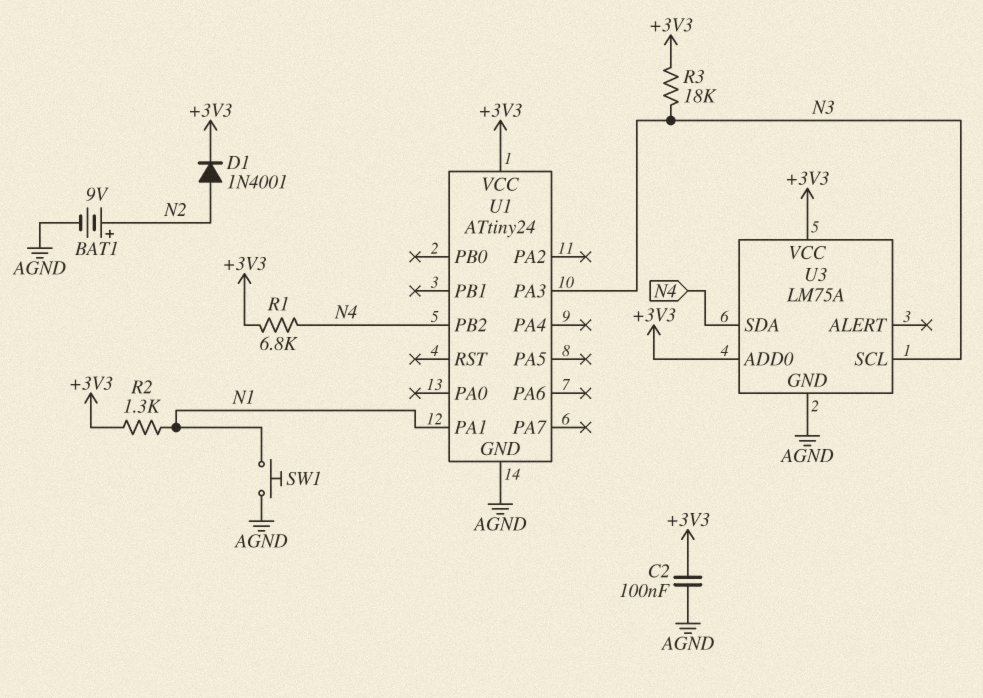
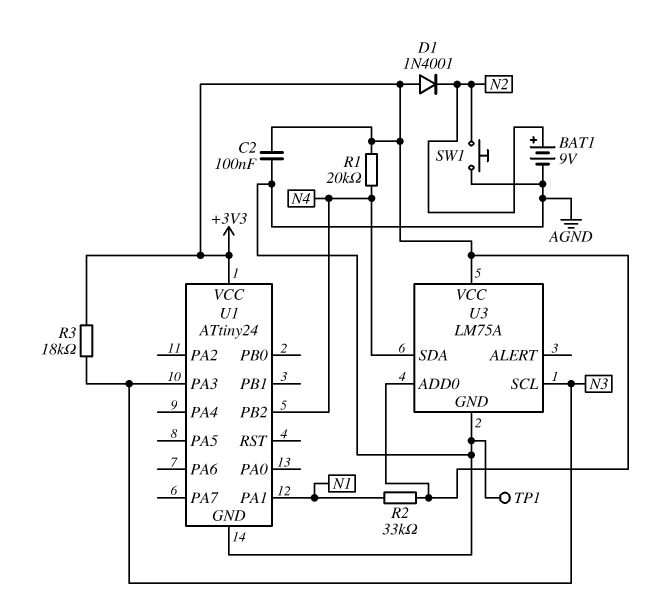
D1: diode 1N4001 (A N2, K +3V3) -> diode 1N4001 (A +3V3, K N2)
R1: 6.8k (+3V3, N4) -> 20k (+3V3, N4)
R2: 1.3k (+3V3, N1) -> 33k (+3V3, N1)
SW1: button (AGND, N1) -> button (AGND, N2)
TP1: none -> test point (AGND)

